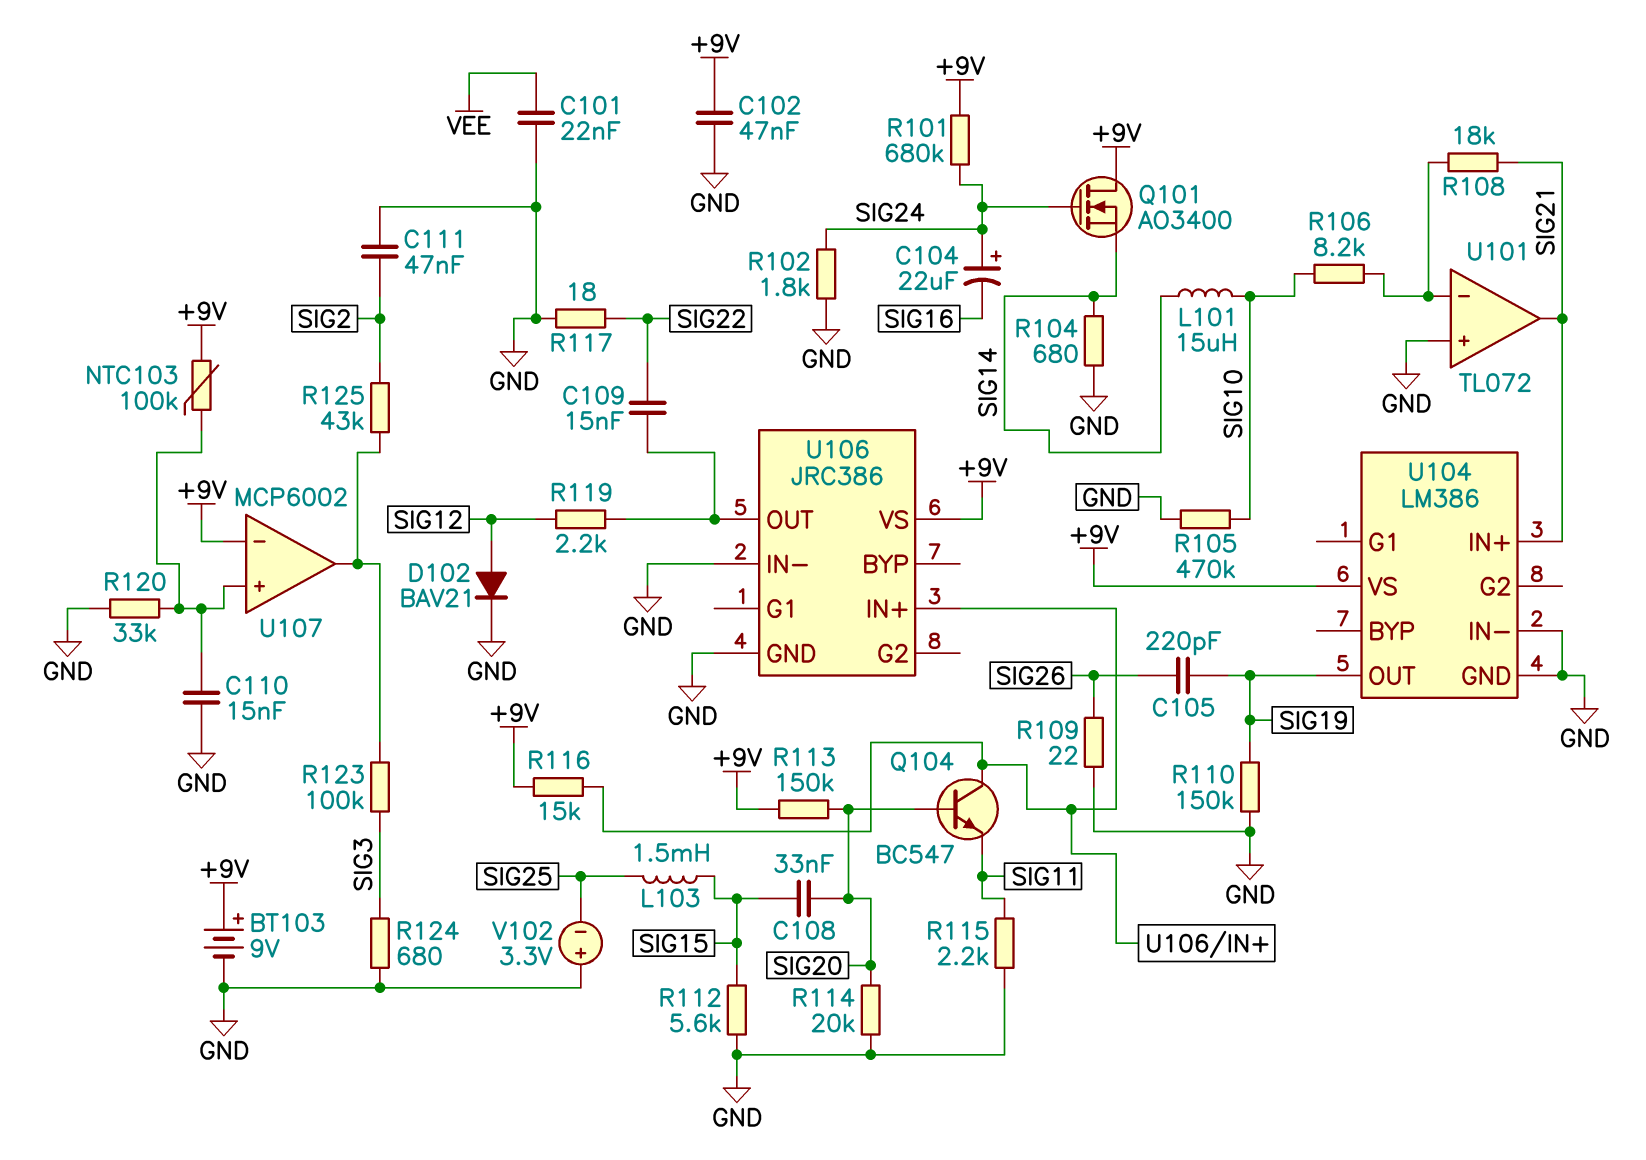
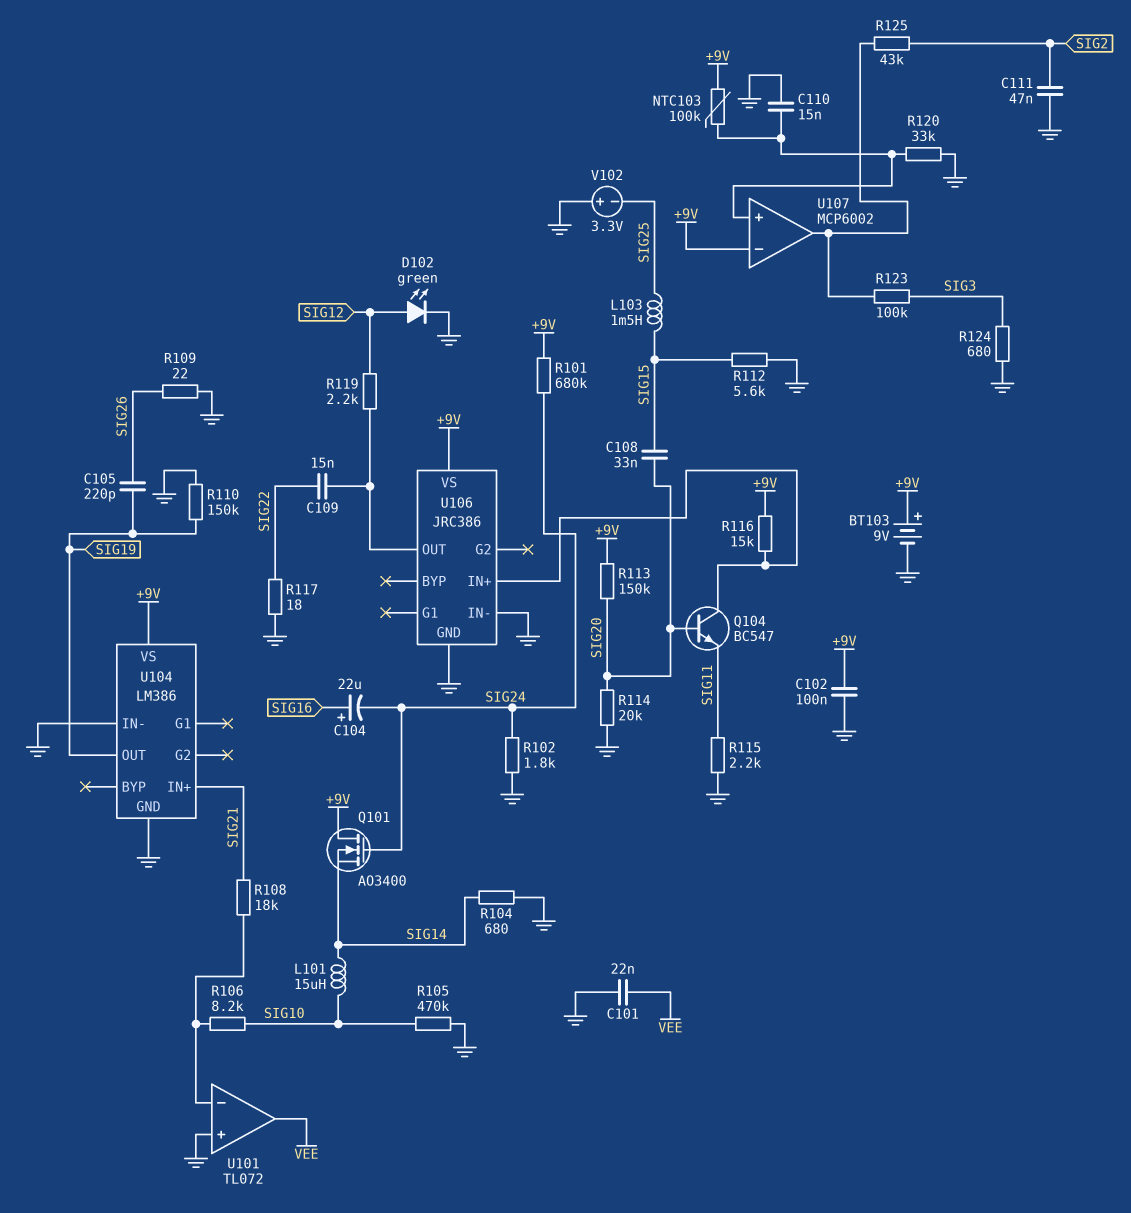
C102: 47nF (+9V, GND) -> 100nF (+9V, GND)
C104: 22uF (plus SIG24, minus SIG16) -> 22uF (plus SIG16, minus SIG24)
D102: diode BAV21 (A SIG12, K GND) -> LED green (A SIG12, K GND)
U101 pin out: SIG21 -> VEE

